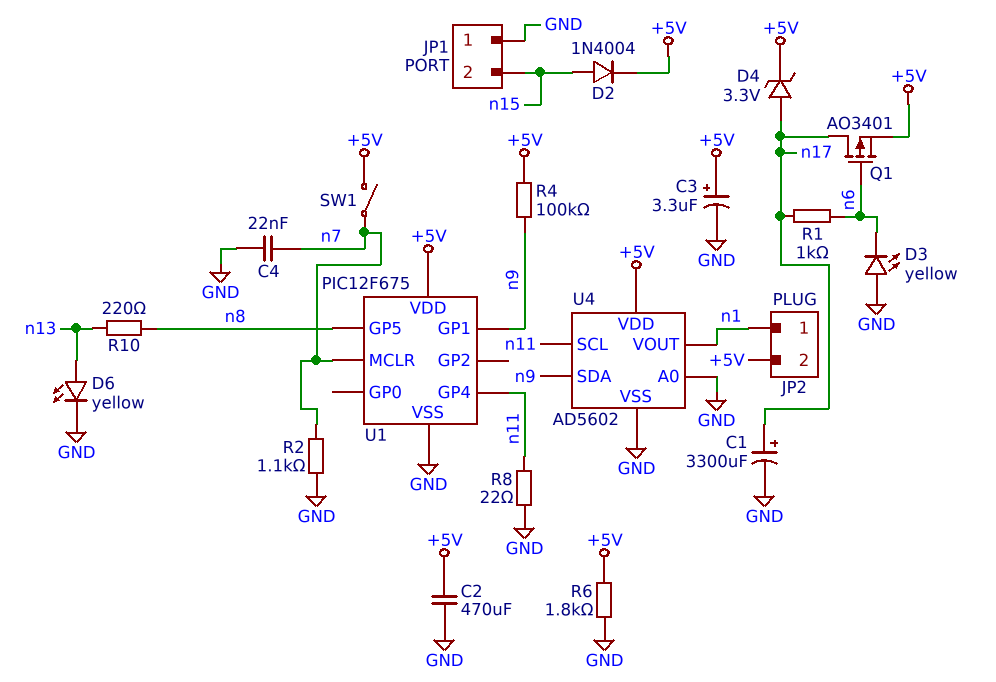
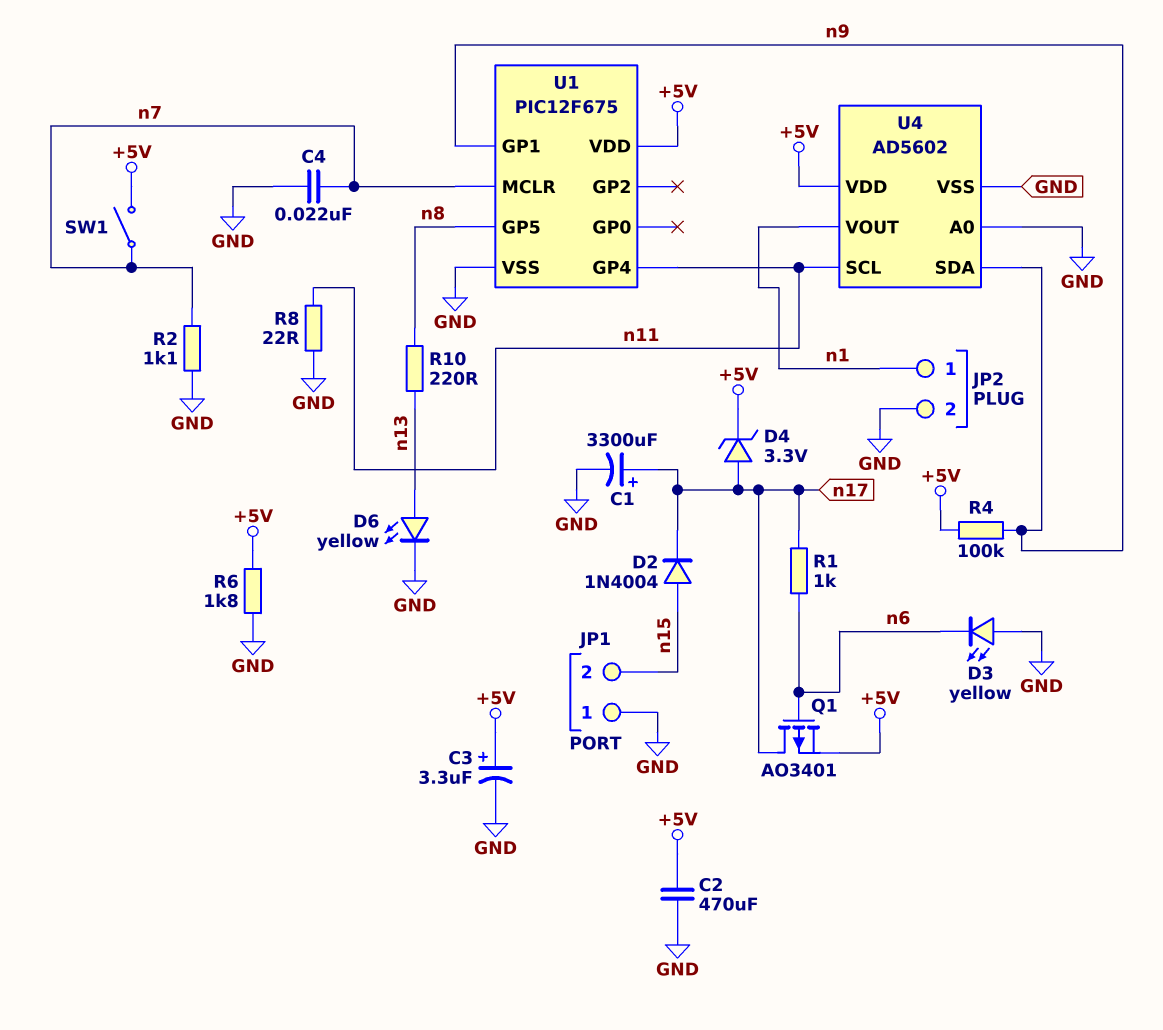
D2: diode 1N4004 (A n15, K +5V) -> diode 1N4004 (A n15, K n17)
JP2 pin 2: +5V -> GND

